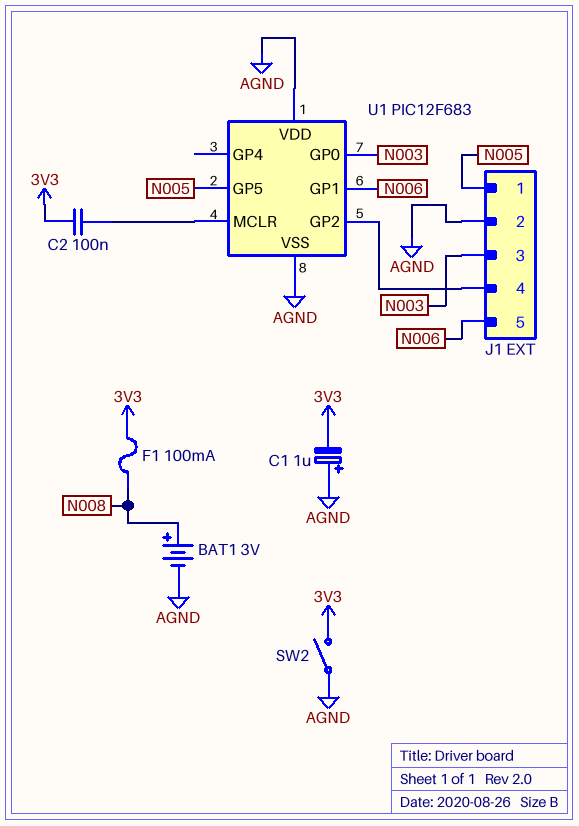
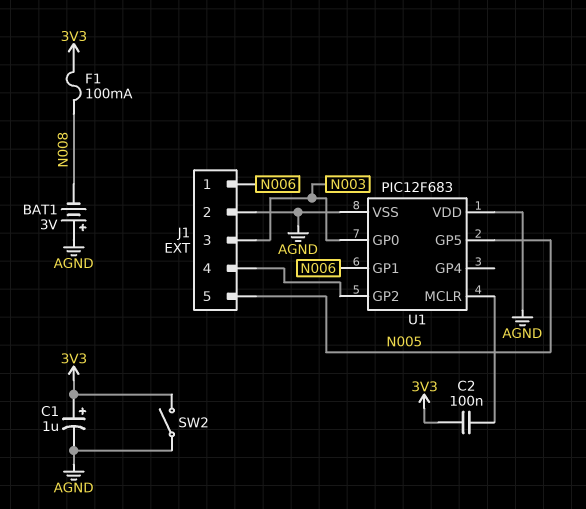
BAT1: 3V (plus N008, minus AGND) -> 3V (plus AGND, minus N008)
C1: 1uF (plus AGND, minus 3V3) -> 1uF (plus 3V3, minus AGND)
J1 pin 1: N005 -> N006
J1 pin 5: N006 -> N005

